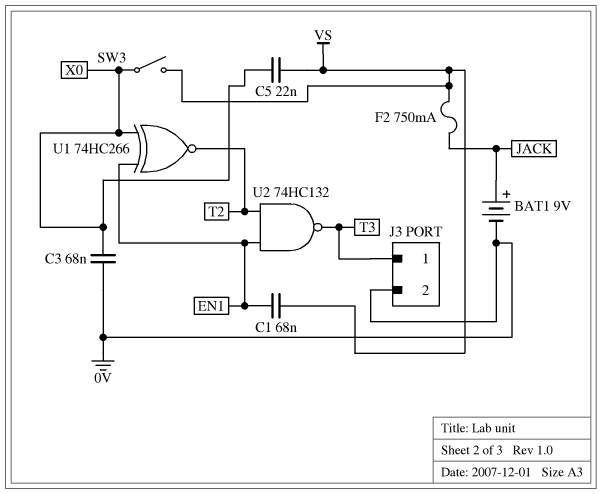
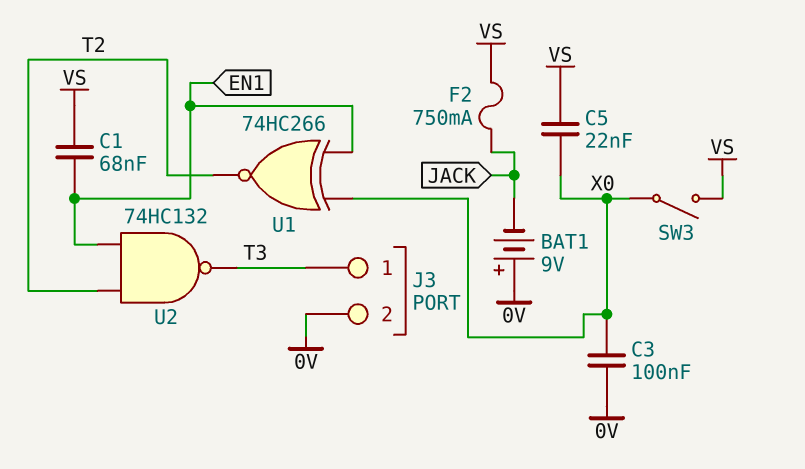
BAT1: 9V (plus JACK, minus 0V) -> 9V (plus 0V, minus JACK)
C3: 68nF (0V, X0) -> 100nF (0V, X0)

